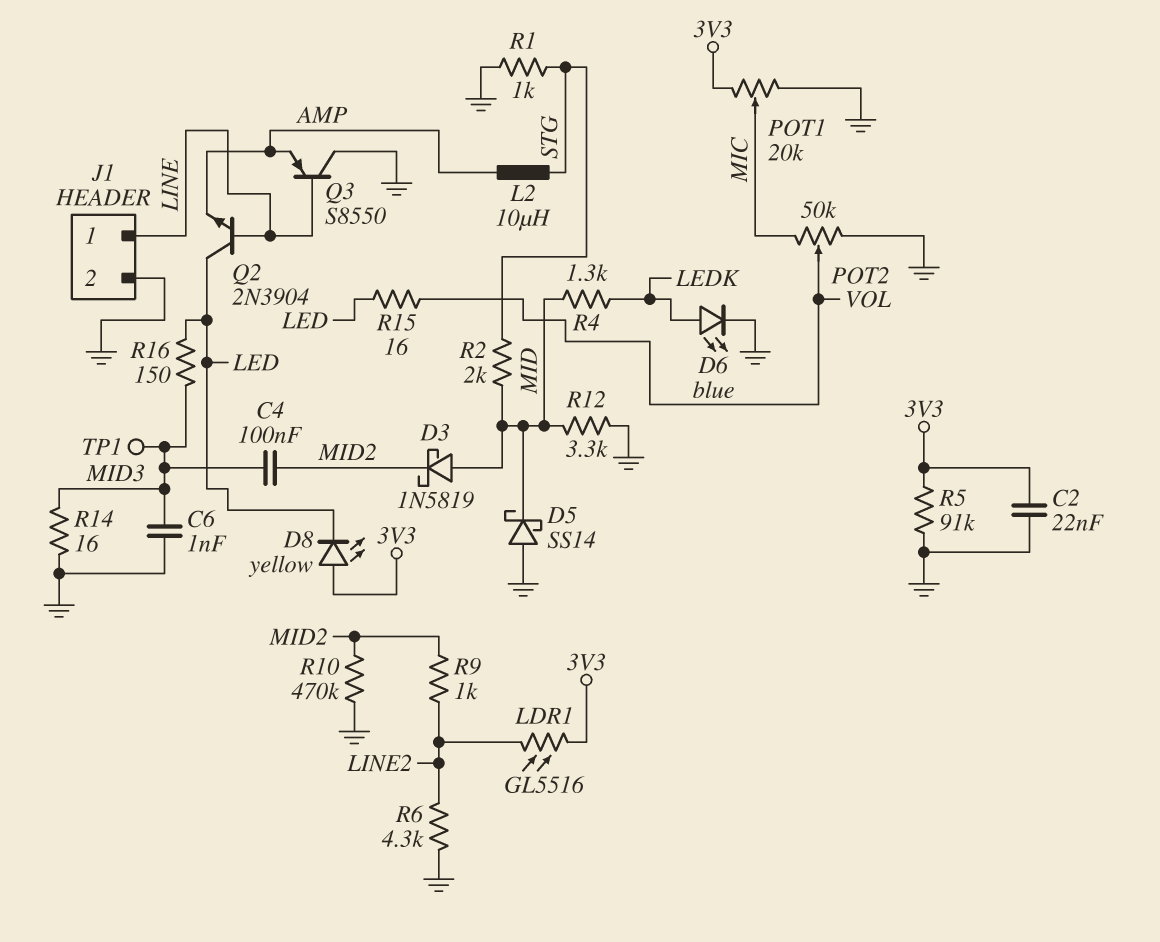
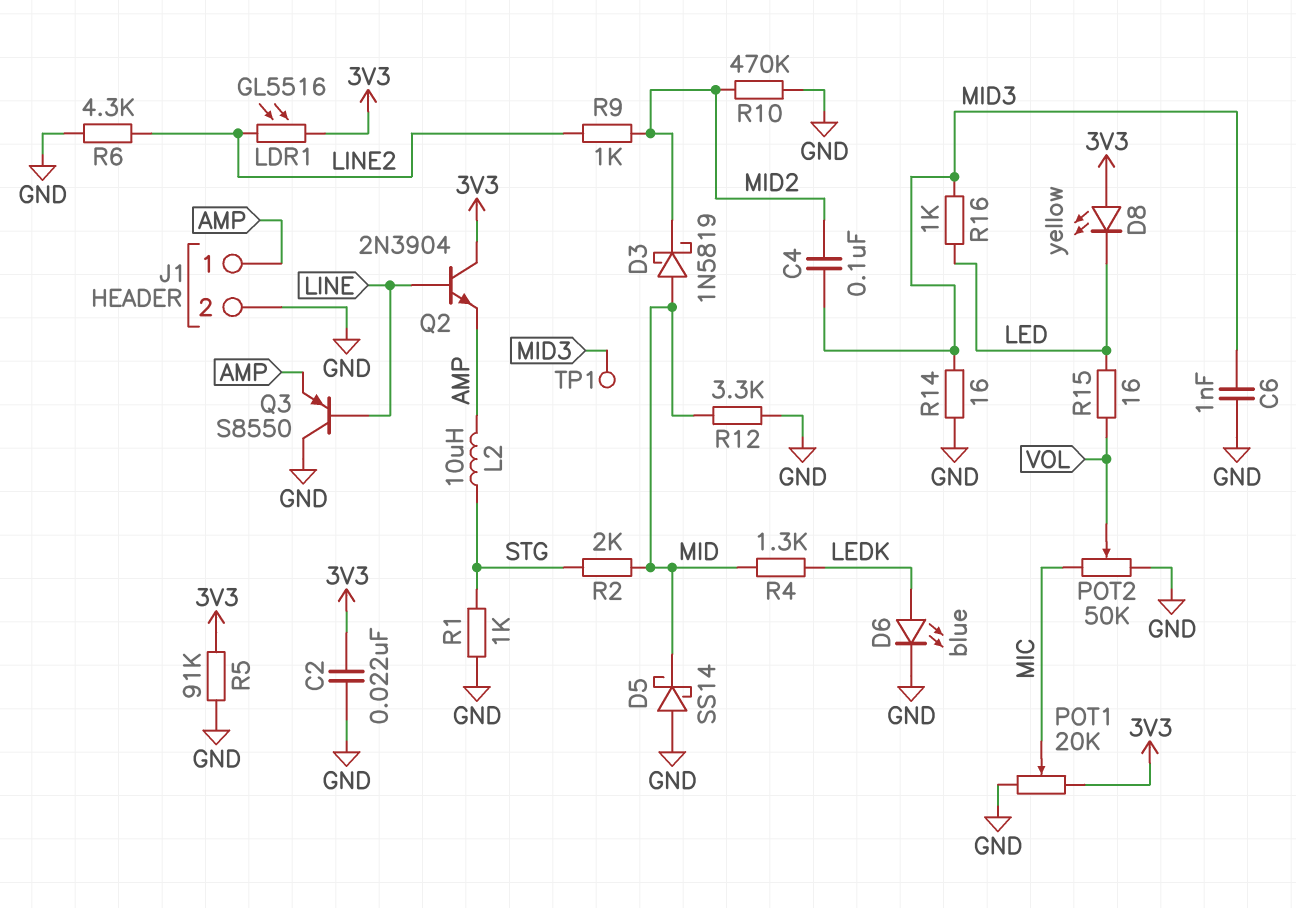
J1 pin 1: LINE -> AMP
Q2: NPN 2N3904 (B LINE, C LED, E AMP) -> NPN 2N3904 (B LINE, C 3V3, E AMP)
R16: 150 (LED, MID3) -> 1k (LED, MID3)

